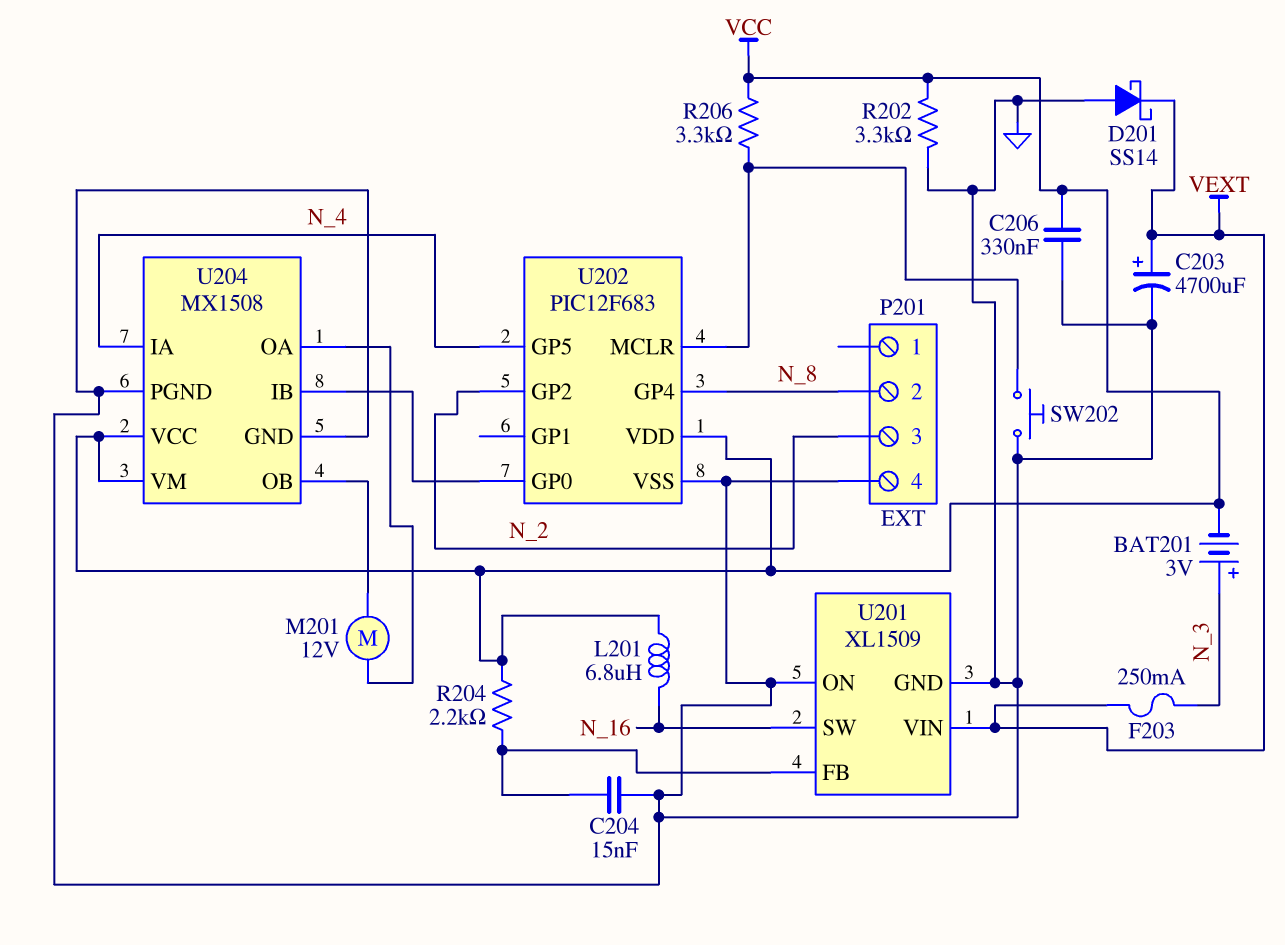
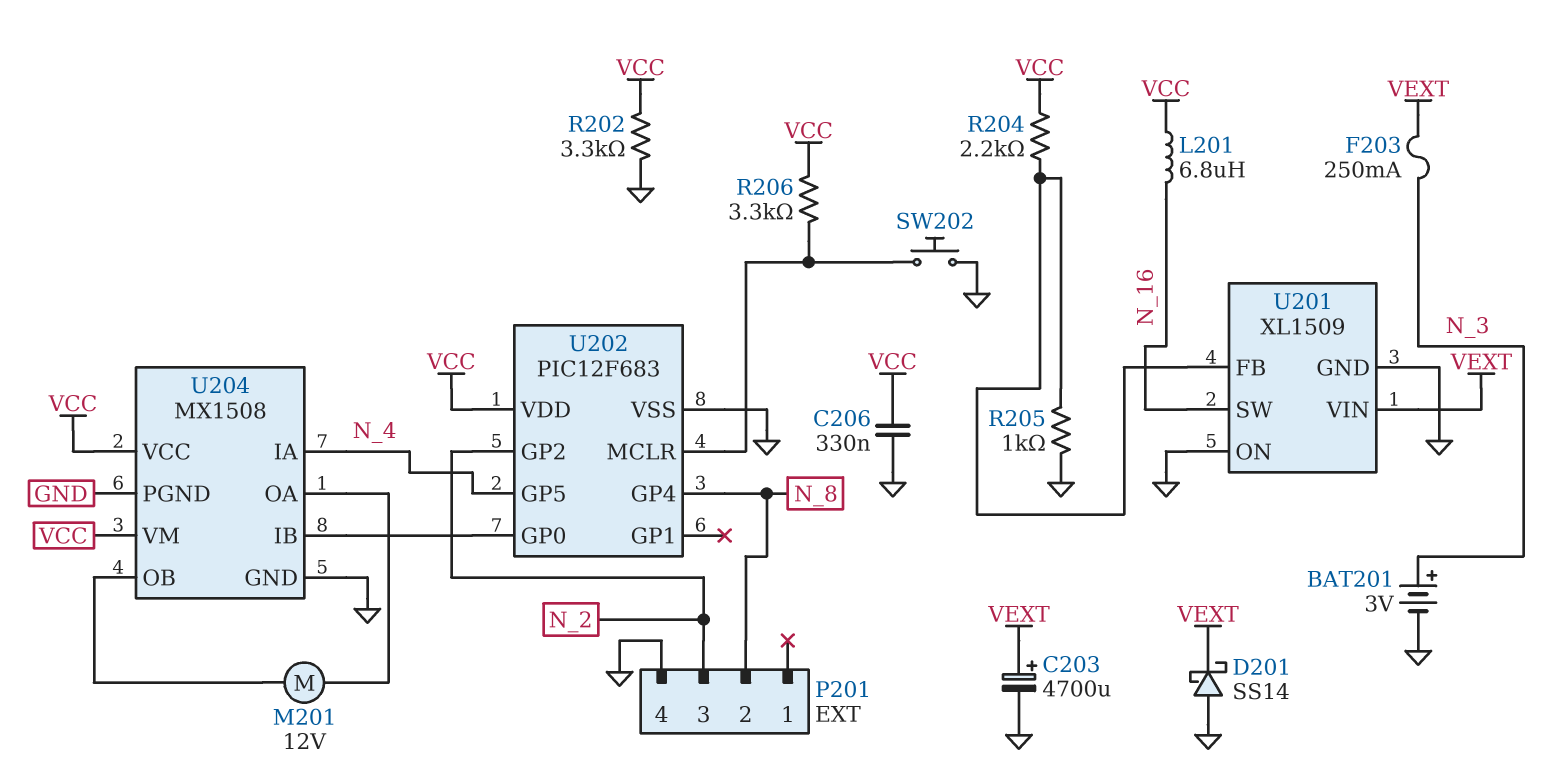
BAT201: 3V (plus N_3, minus VCC) -> 3V (plus N_3, minus GND)
C204: 15nF (GND, U201/FB) -> none
R205: none -> 1k (GND, U201/FB)

